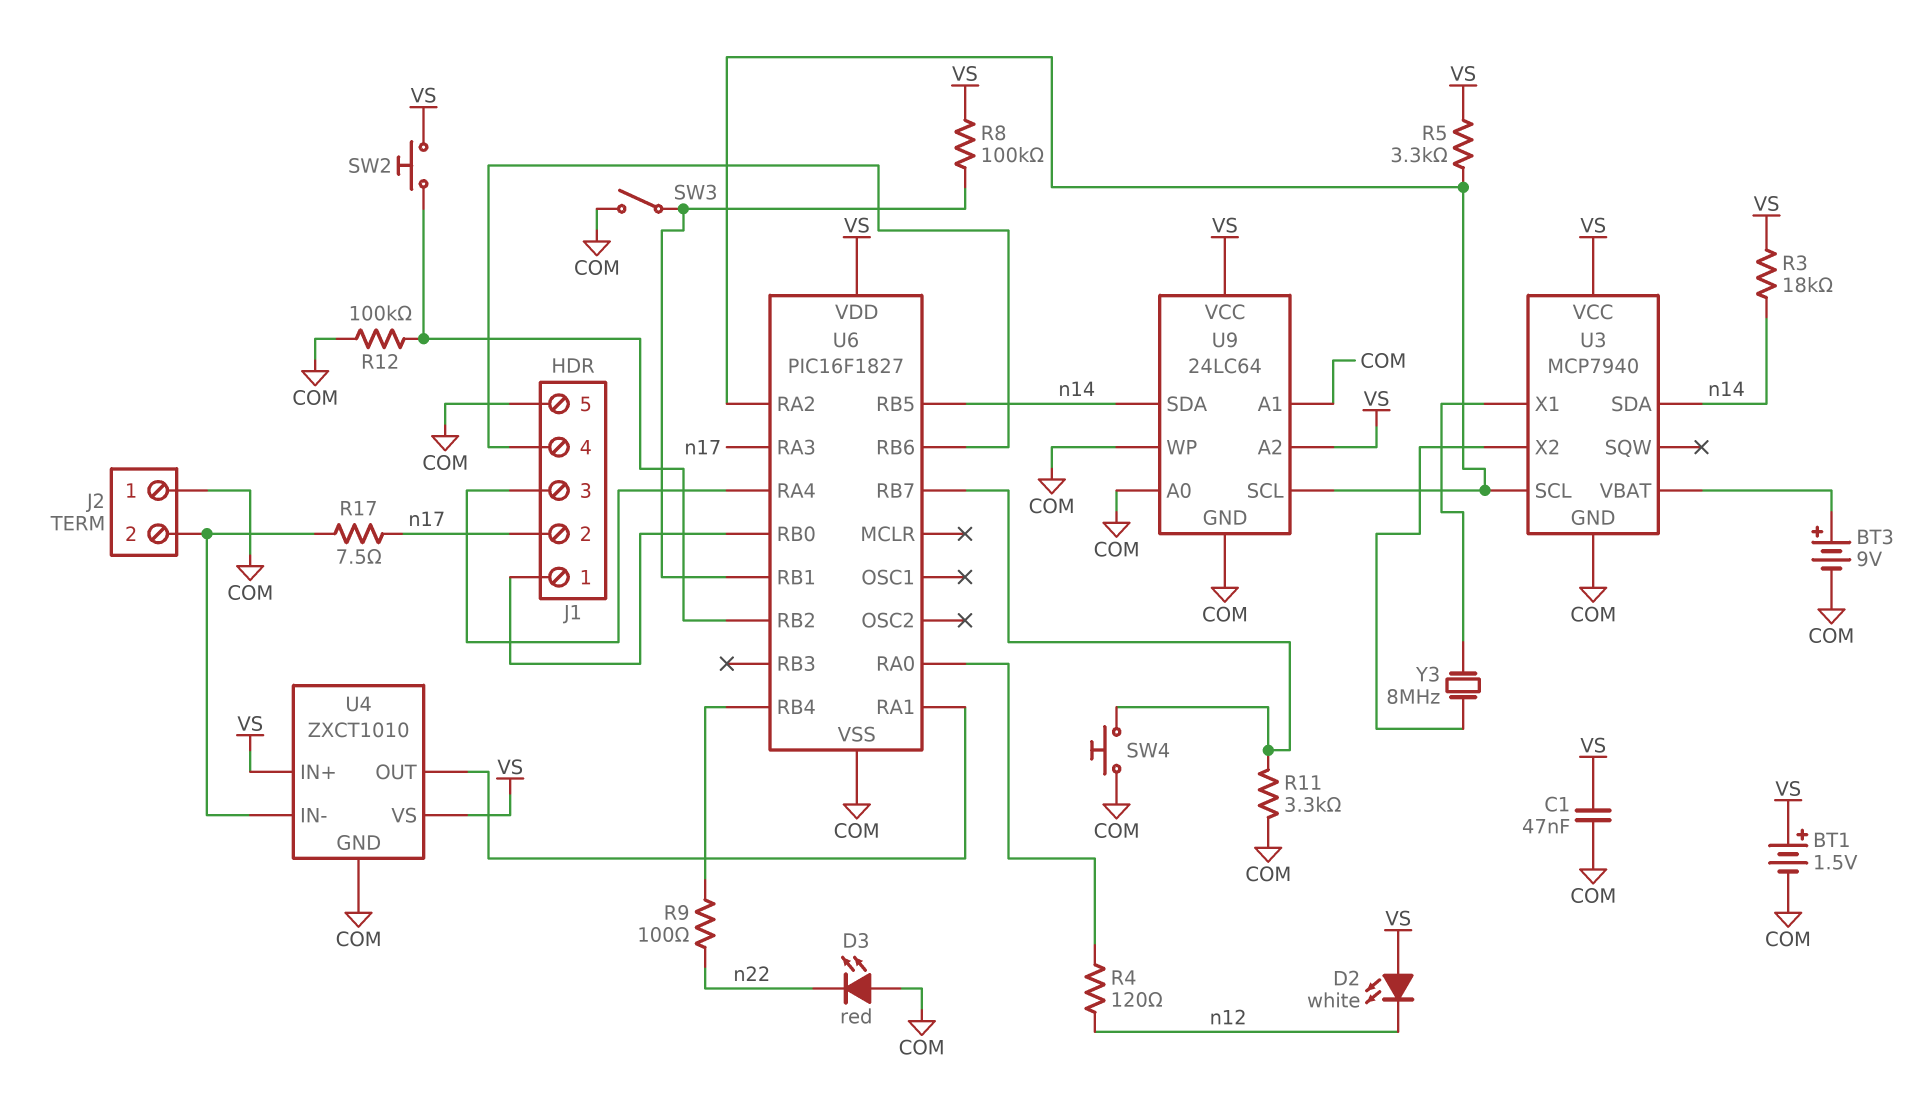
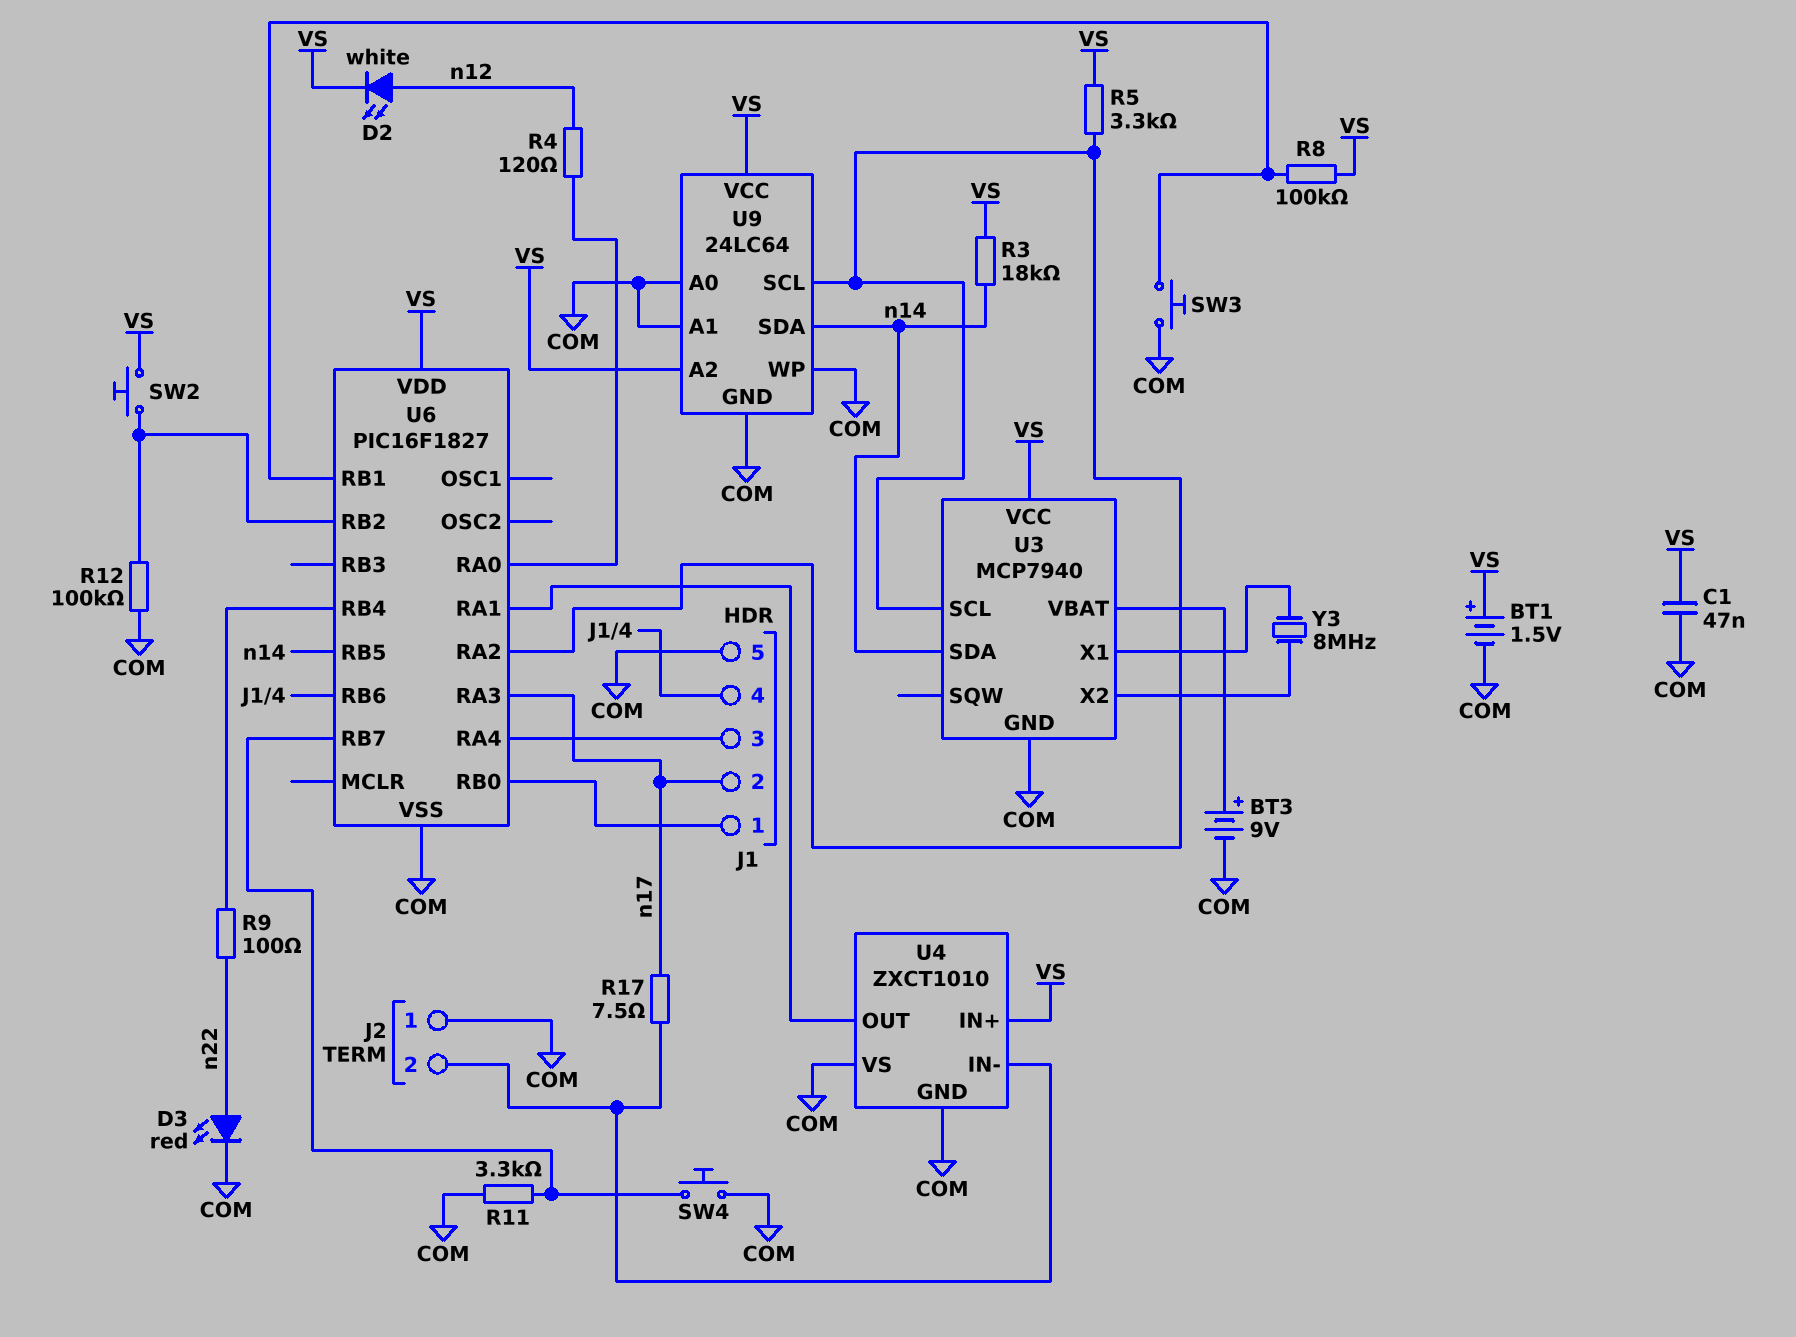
D2: LED white (A VS, K n12) -> LED white (A n12, K VS)
D3: LED red (A COM, K n22) -> LED red (A n22, K COM)
SW3: switch (COM, U6/RB1) -> button (COM, U6/RB1)
U4 pin VS: VS -> COM

